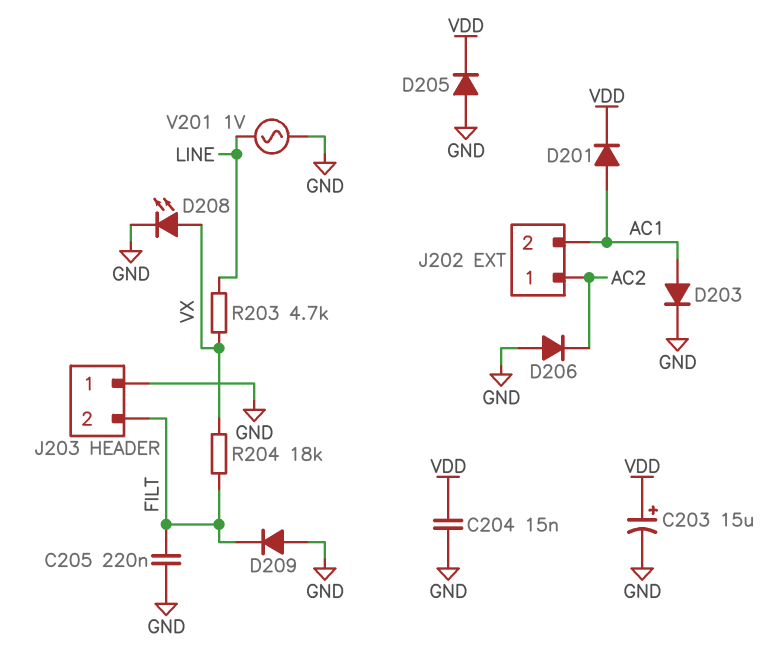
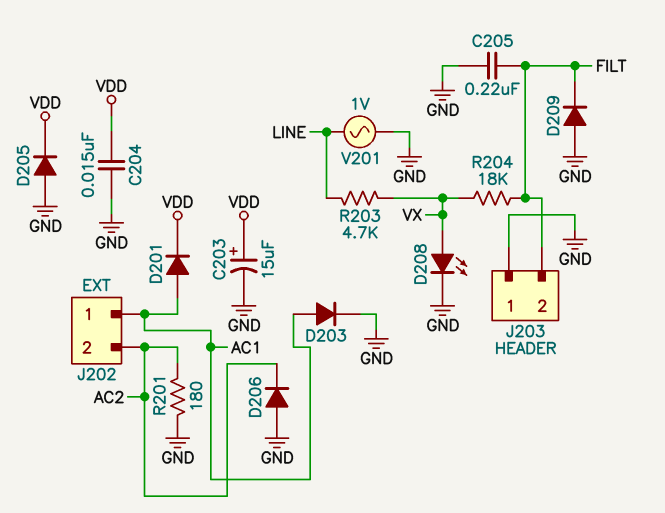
J202 pin 1: AC2 -> AC1
J202 pin 2: AC1 -> AC2
R201: none -> 180 (AC2, GND)

